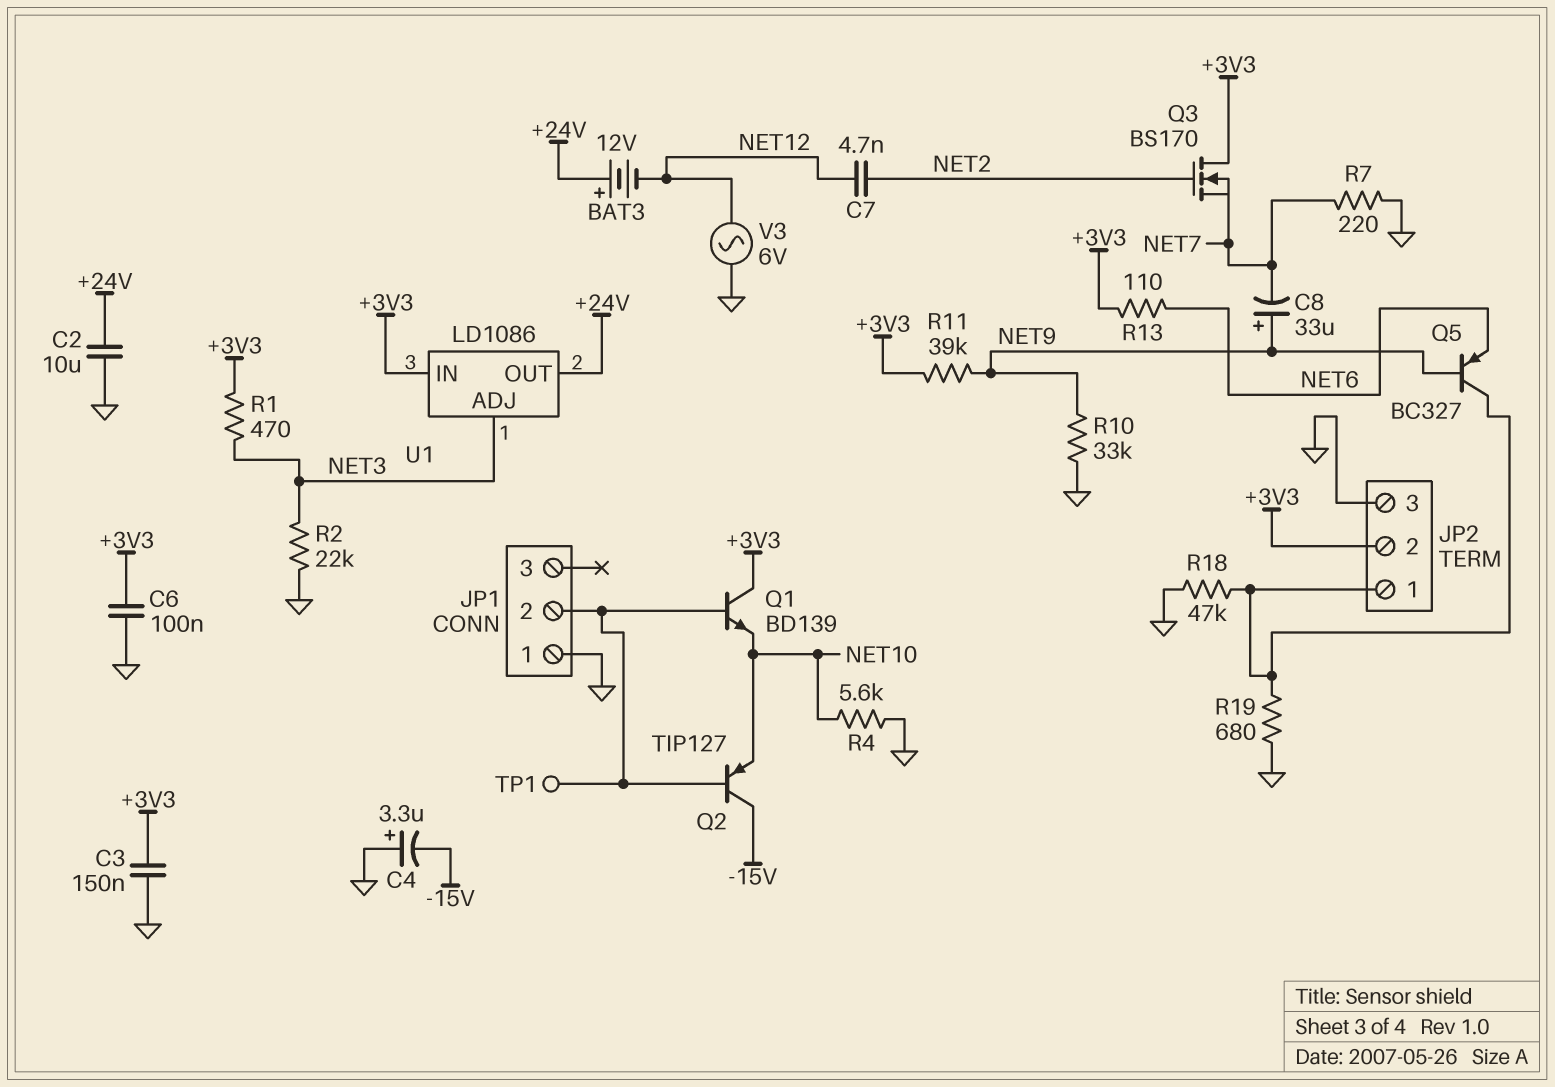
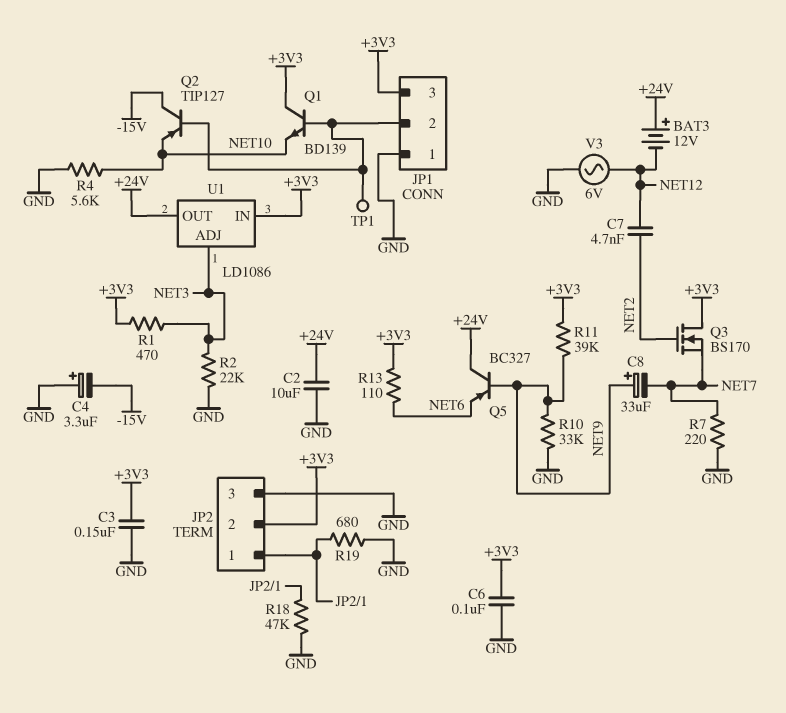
JP1 pin 3: none -> +3V3
Q5: PNP BC327 (B NET9, C JP2/1, E NET6) -> PNP BC327 (B NET9, C +24V, E NET6)

